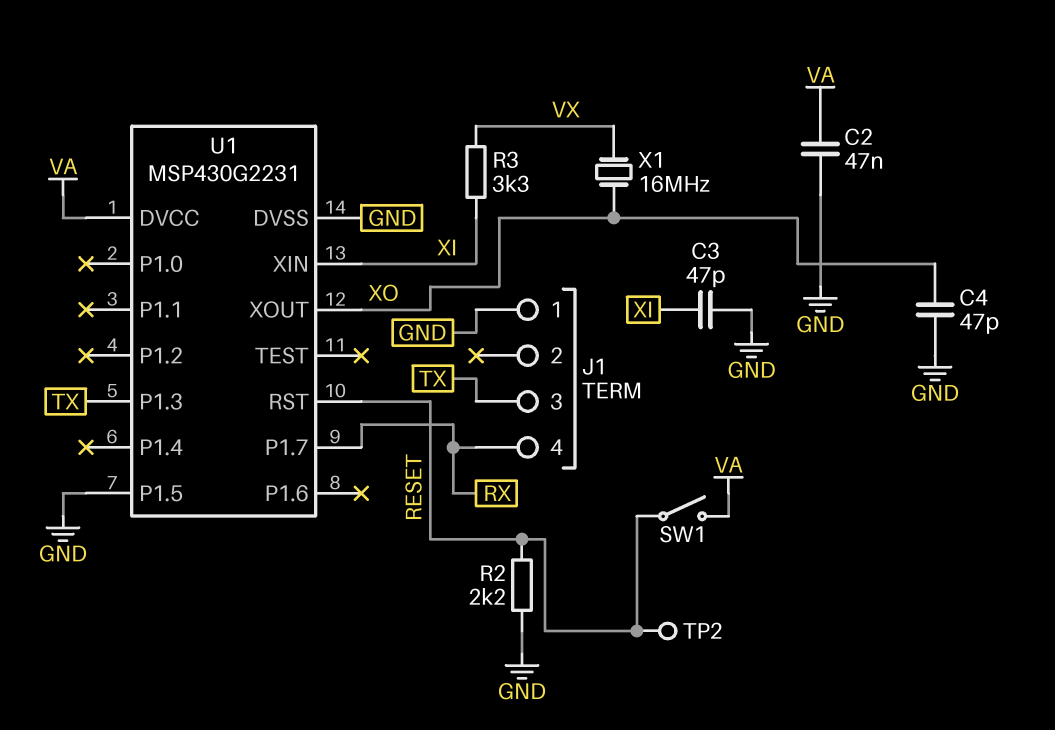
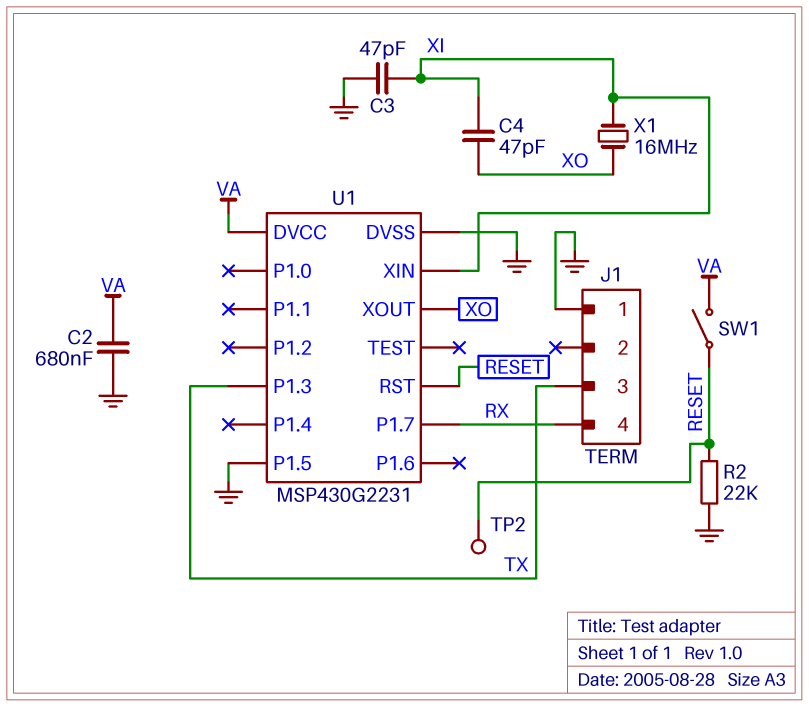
C2: 47nF (GND, VA) -> 680nF (GND, VA)
C4: 47pF (GND, XO) -> 47pF (XI, XO)
R2: 2.2k (GND, RESET) -> 22k (GND, RESET)
R3: 3.3k (VX, XI) -> none
X1: 16MHz (VX, XO) -> 16MHz (XI, XO)

